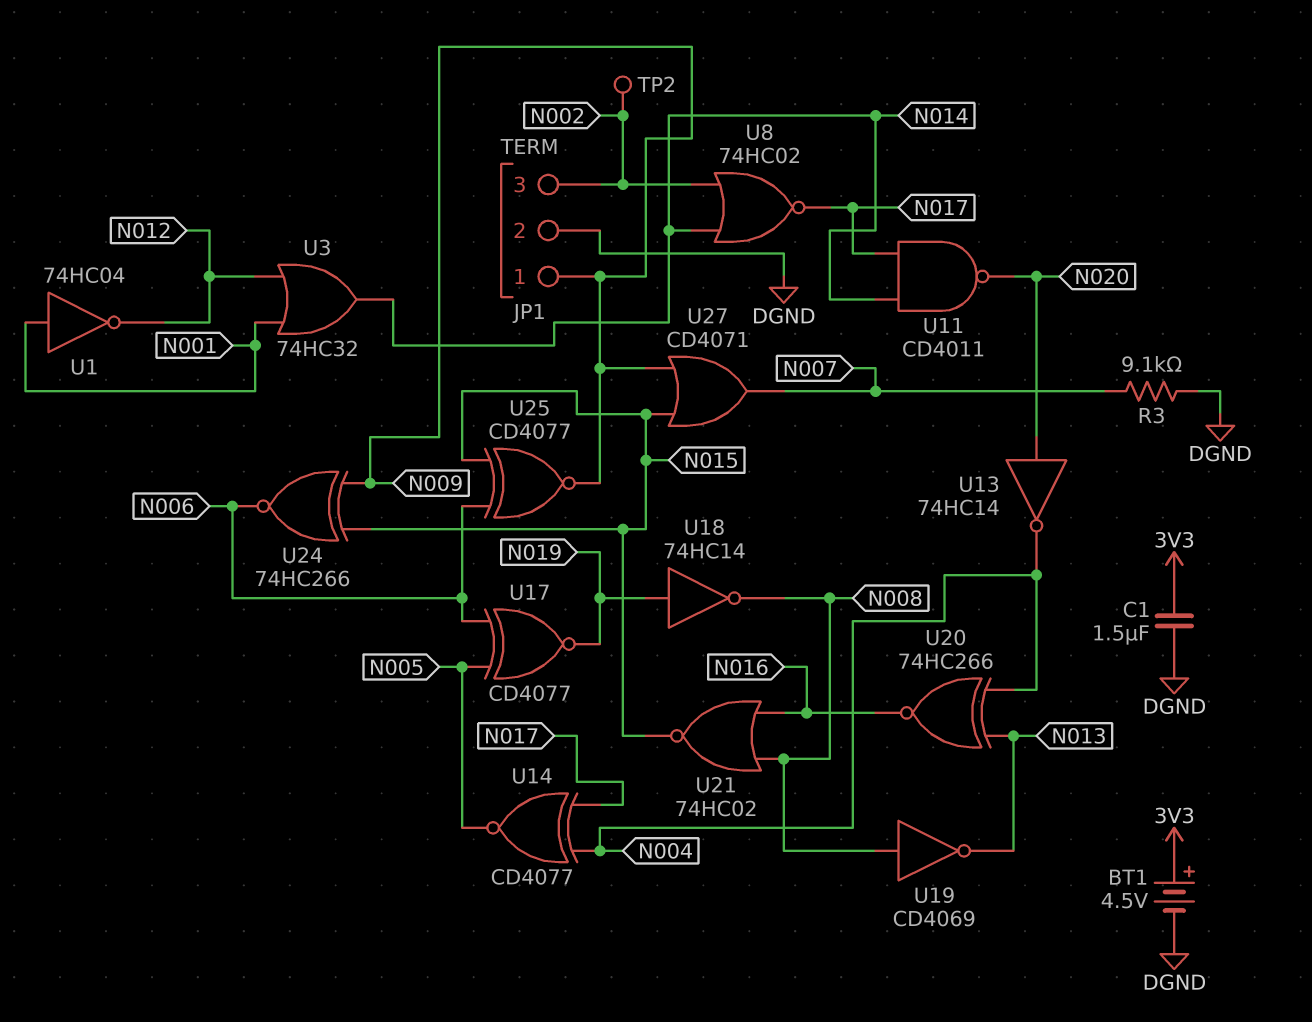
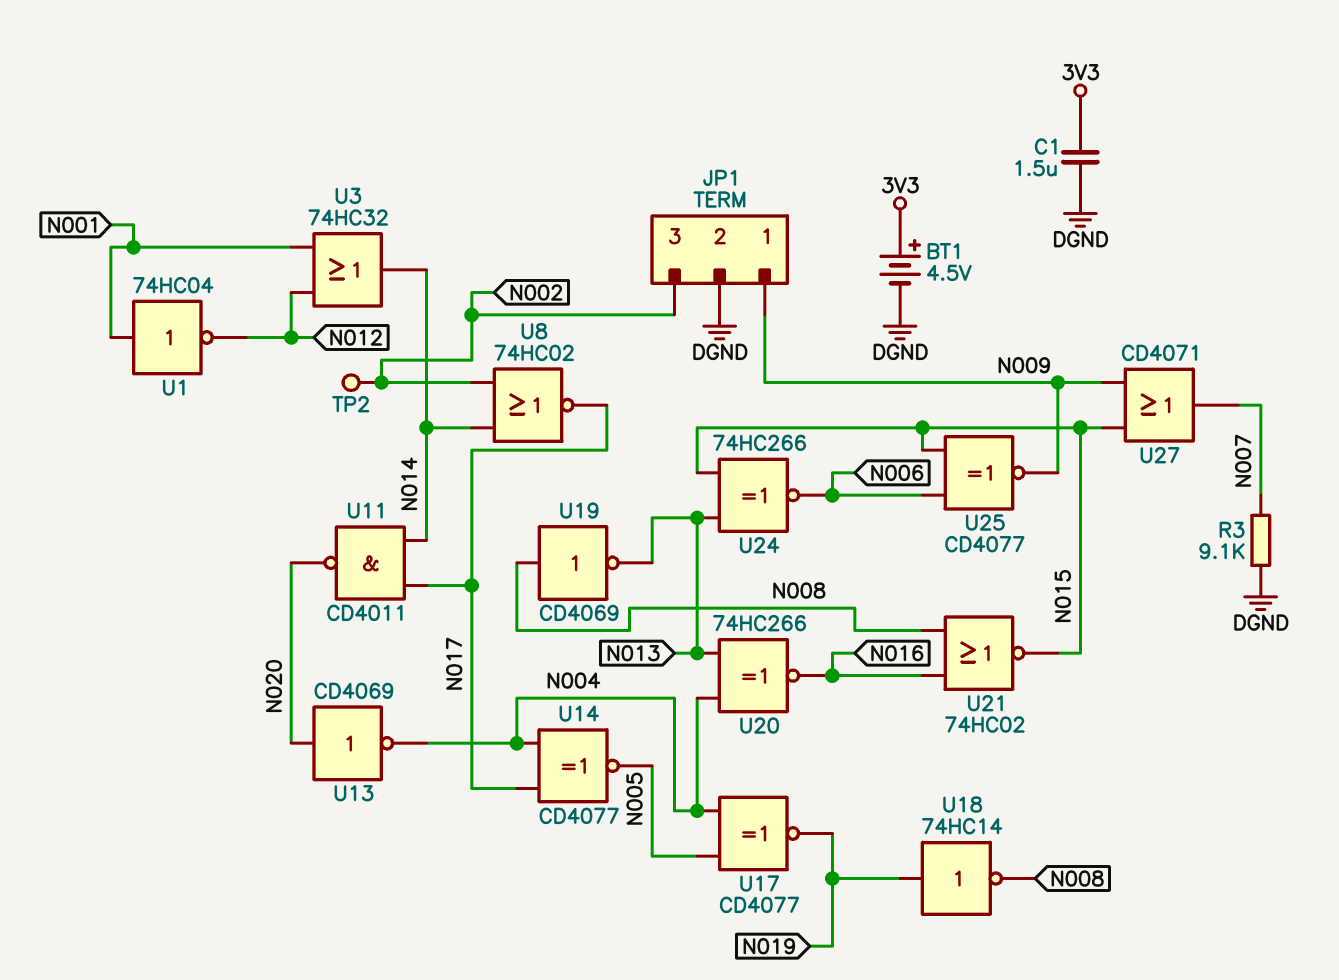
U13: NOT 74HC14 (in N020, out N004) -> NOT CD4069 (in N020, out N004)
U17: XNOR CD4077 (in N005, in N006, out N019) -> XNOR CD4077 (in N004, in N005, out N019)
U24: XNOR 74HC266 (in N009, in N015, out N006) -> XNOR 74HC266 (in N013, in N015, out N006)

